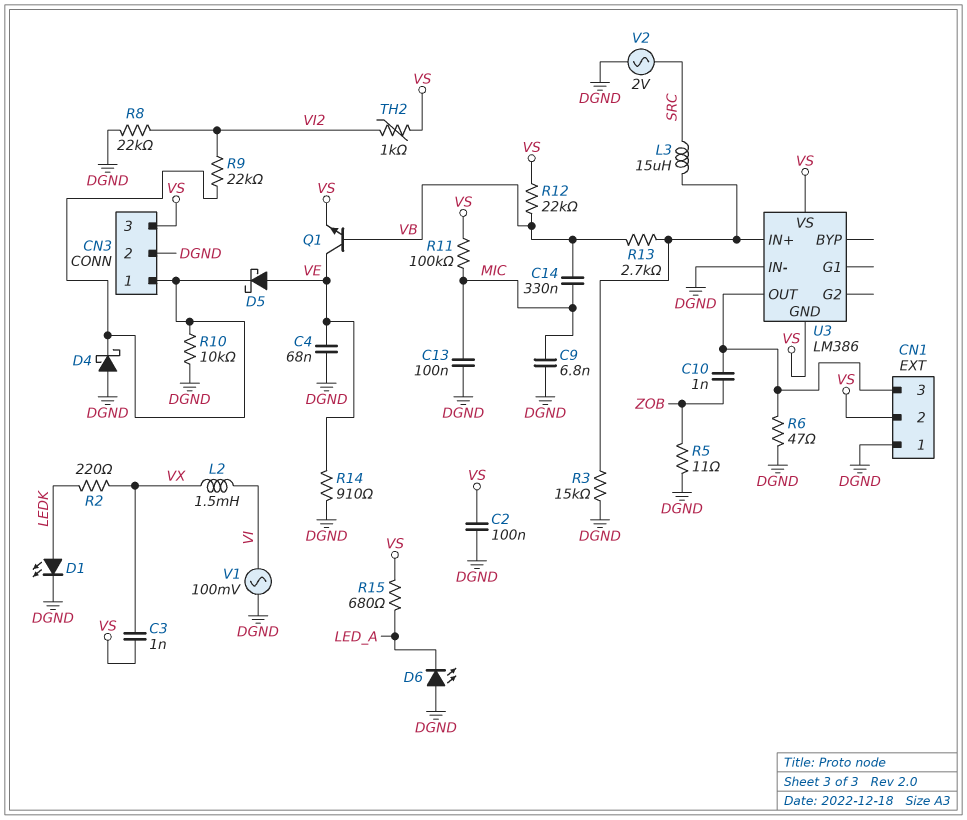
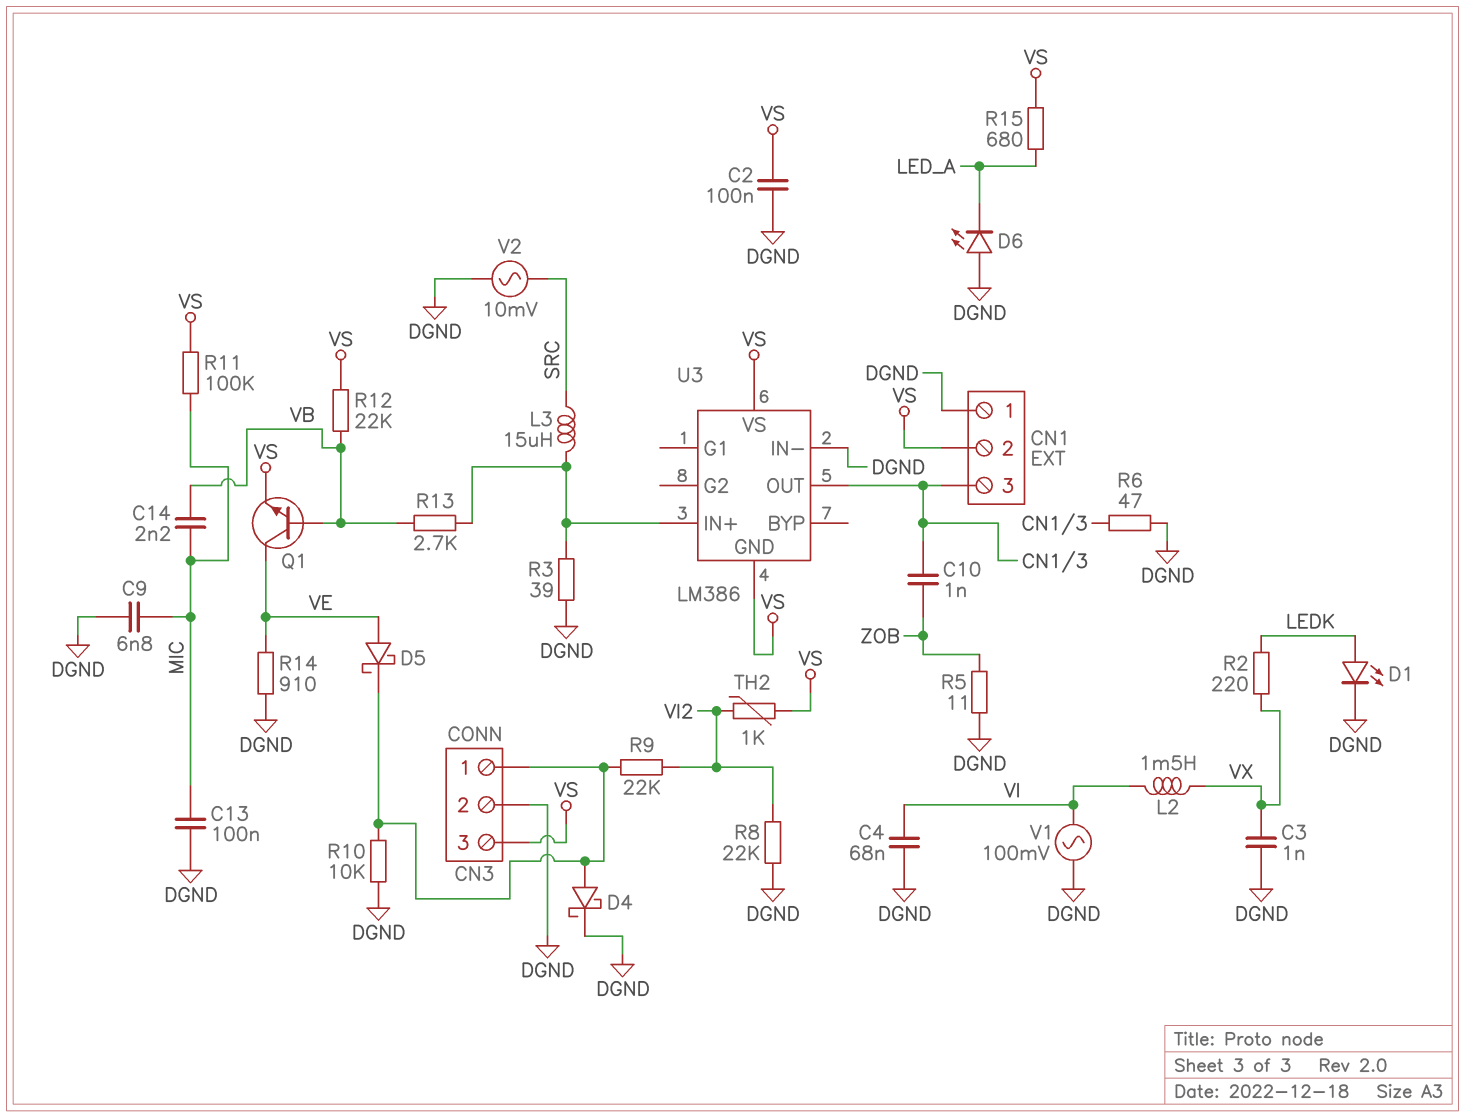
C3: 1nF (VS, VX) -> 1nF (DGND, VX)
C4: 68nF (DGND, VE) -> 68nF (DGND, VI)
C14: 330nF (MIC, VB) -> 2.2nF (MIC, VB)
D4: schottky (A DGND, K CN3/1) -> schottky (A CN3/1, K DGND)
R3: 15k (DGND, U3/IN+) -> 39 (DGND, U3/IN+)
V2: AC 2V (DGND, SRC) -> AC 10mV (DGND, SRC)

